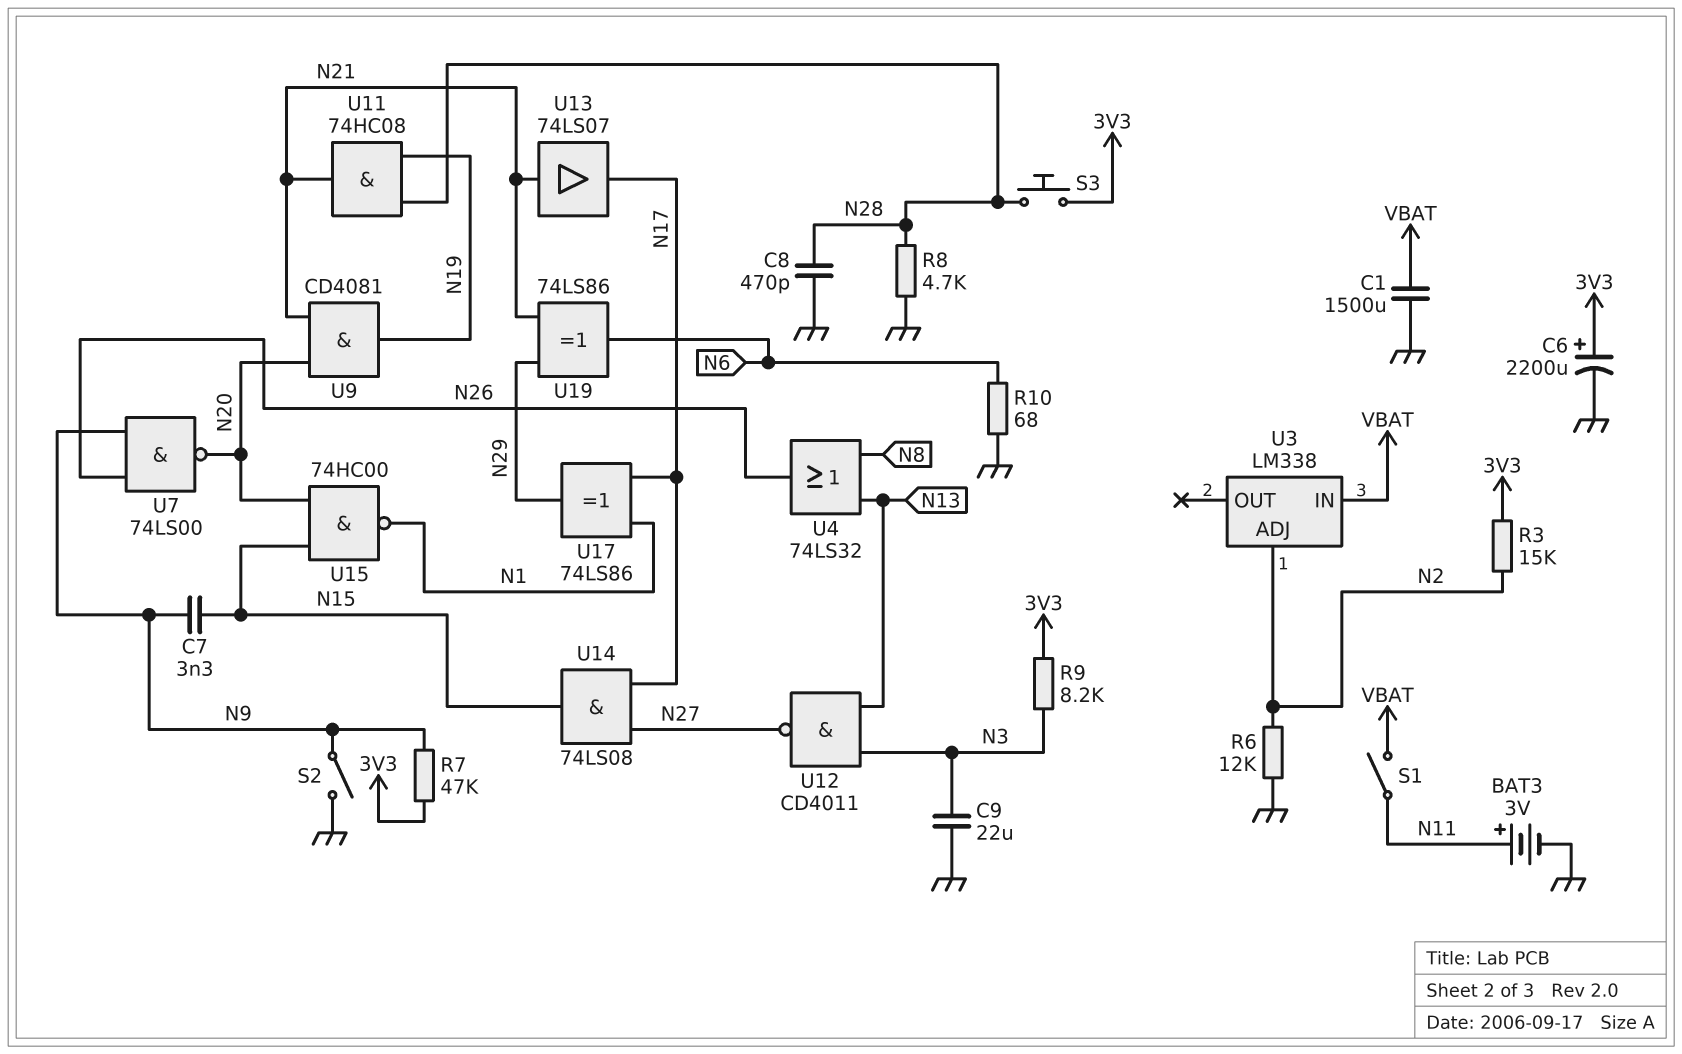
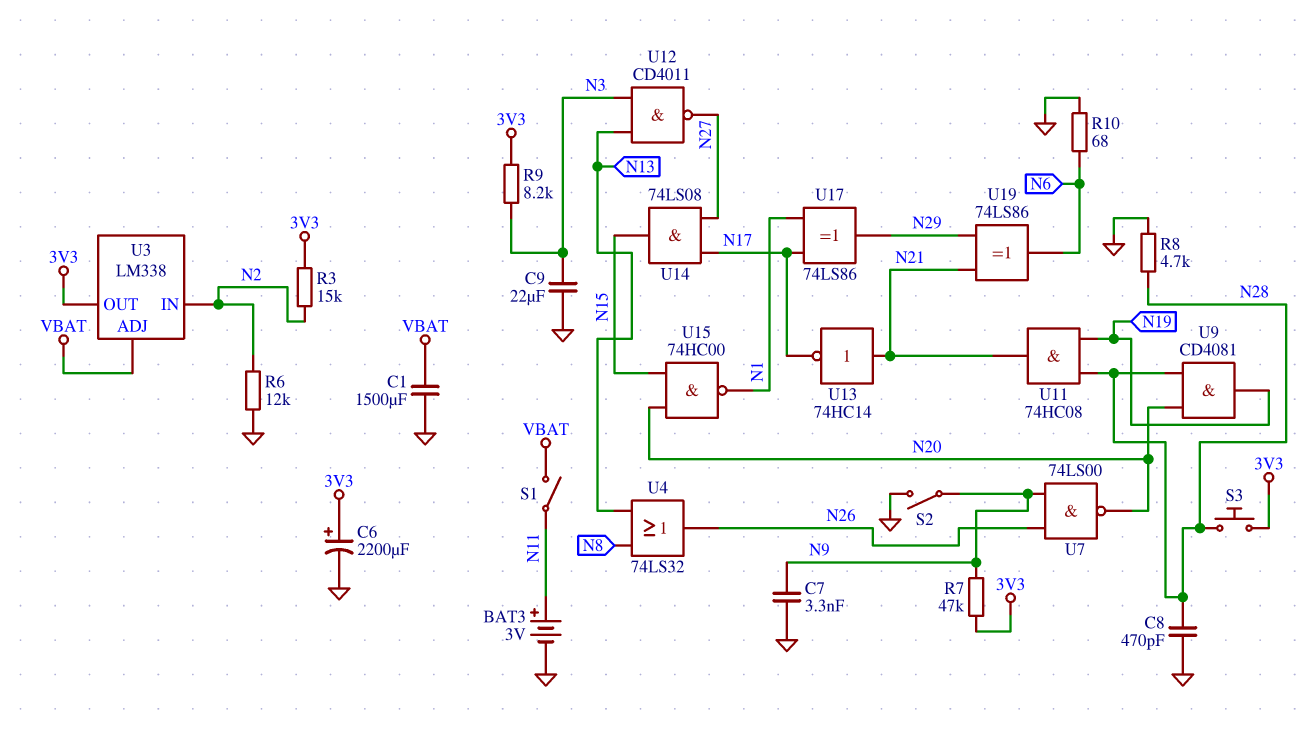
C7: 3.3nF (N9, N15) -> 3.3nF (GND, N9)
U3 pin ADJ: N2 -> VBAT
U3 pin IN: VBAT -> N2
U3 pin OUT: none -> 3V3
U9: AND CD4081 (in N20, in N21, out N19) -> AND CD4081 (in N20, in N28, out N19)
U13: buffer 74LS07 (in N21, out N17) -> NOT 74HC14 (in N21, out N17)

